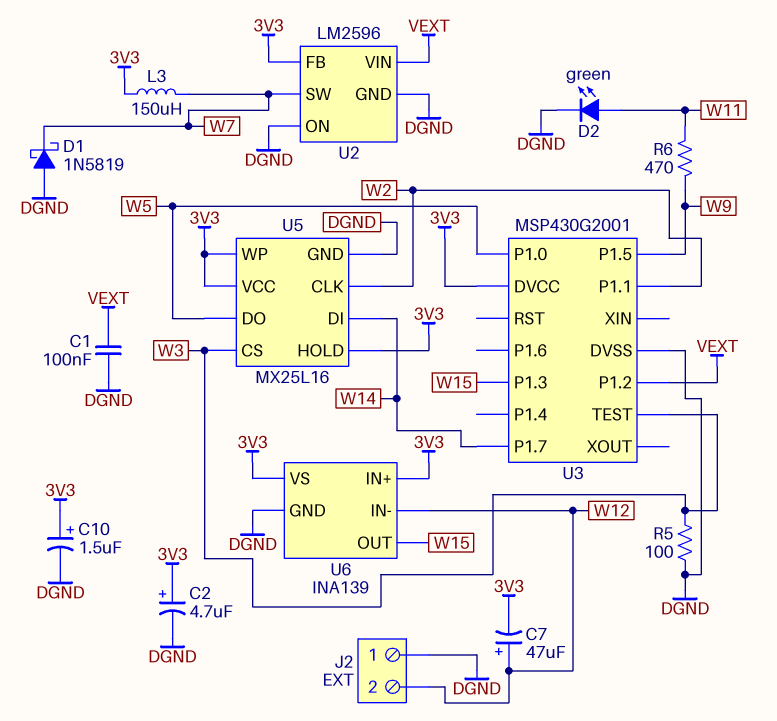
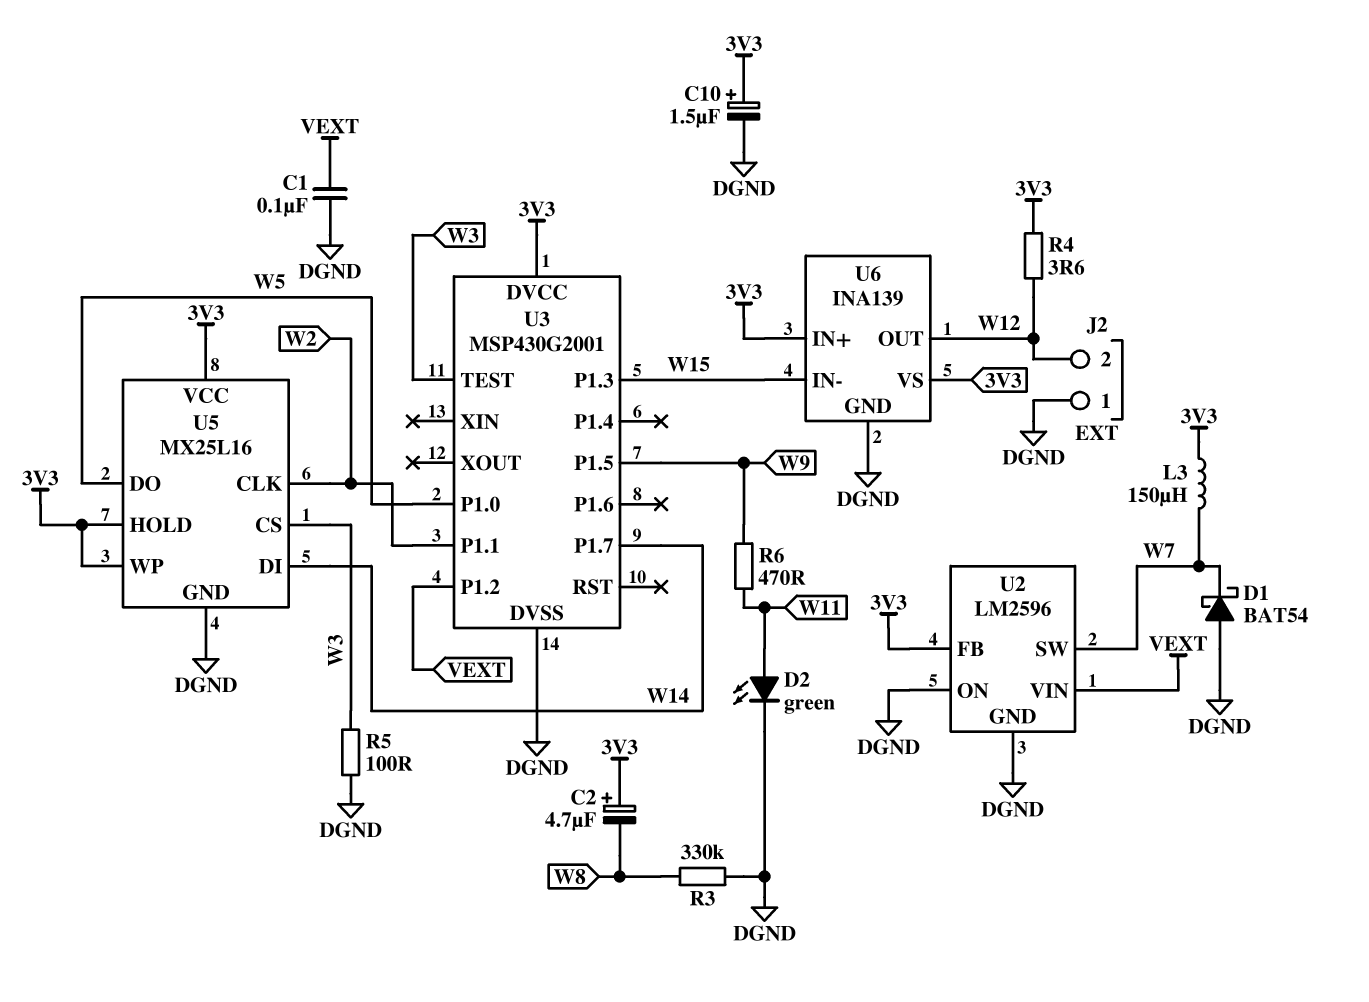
C2: 4.7uF (plus 3V3, minus DGND) -> 4.7uF (plus 3V3, minus W8)
C7: 47uF (plus W12, minus 3V3) -> none
D1: schottky 1N5819 (A DGND, K W7) -> schottky BAT54 (A DGND, K W7)
R3: none -> 330k (DGND, W8)
R4: none -> 3.6 (3V3, W12)
U6 pin IN-: W12 -> W15
U6 pin OUT: W15 -> W12

